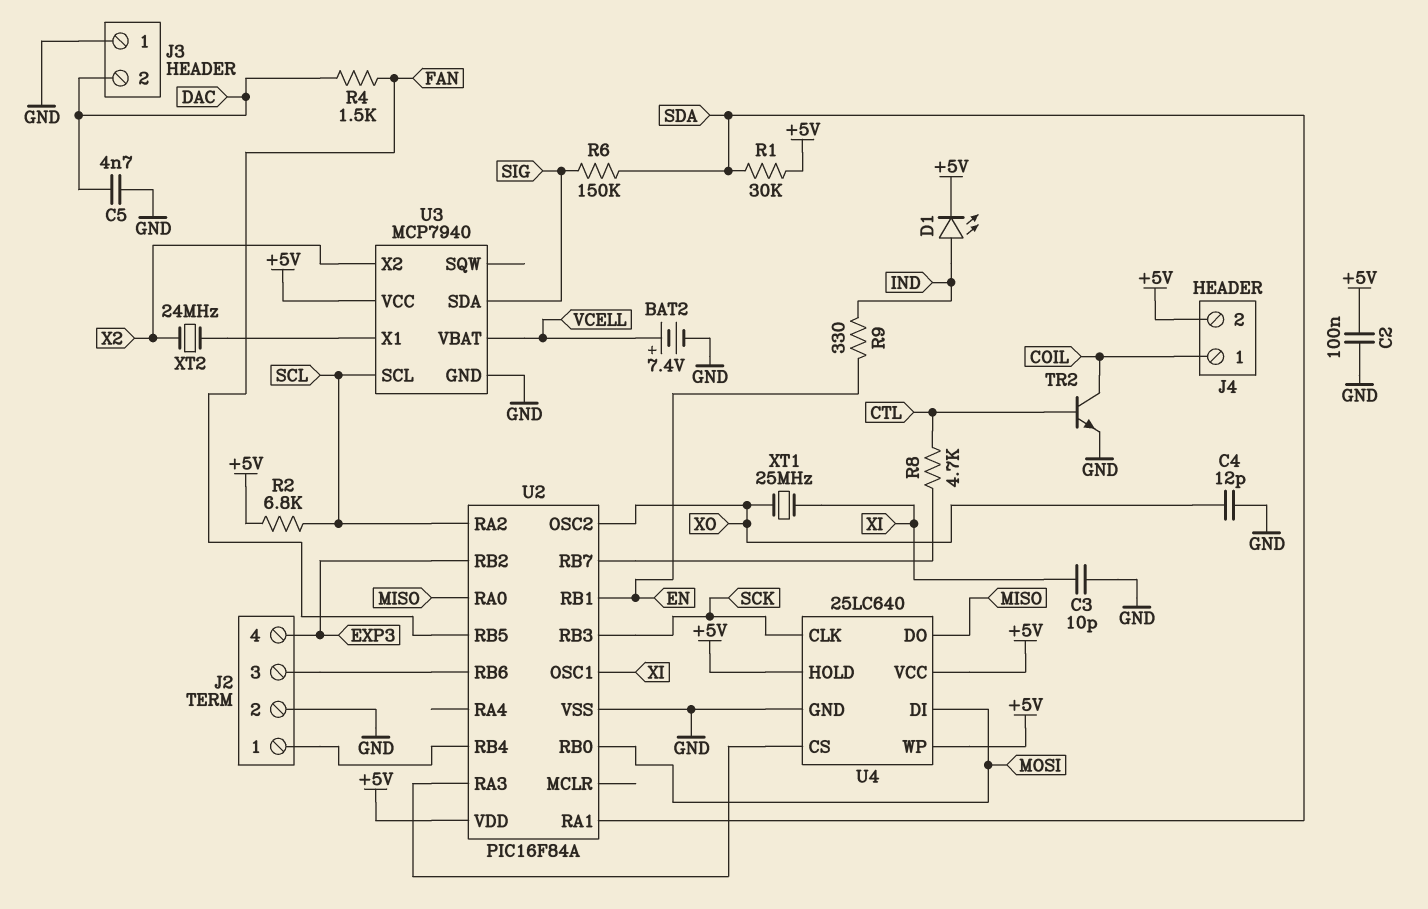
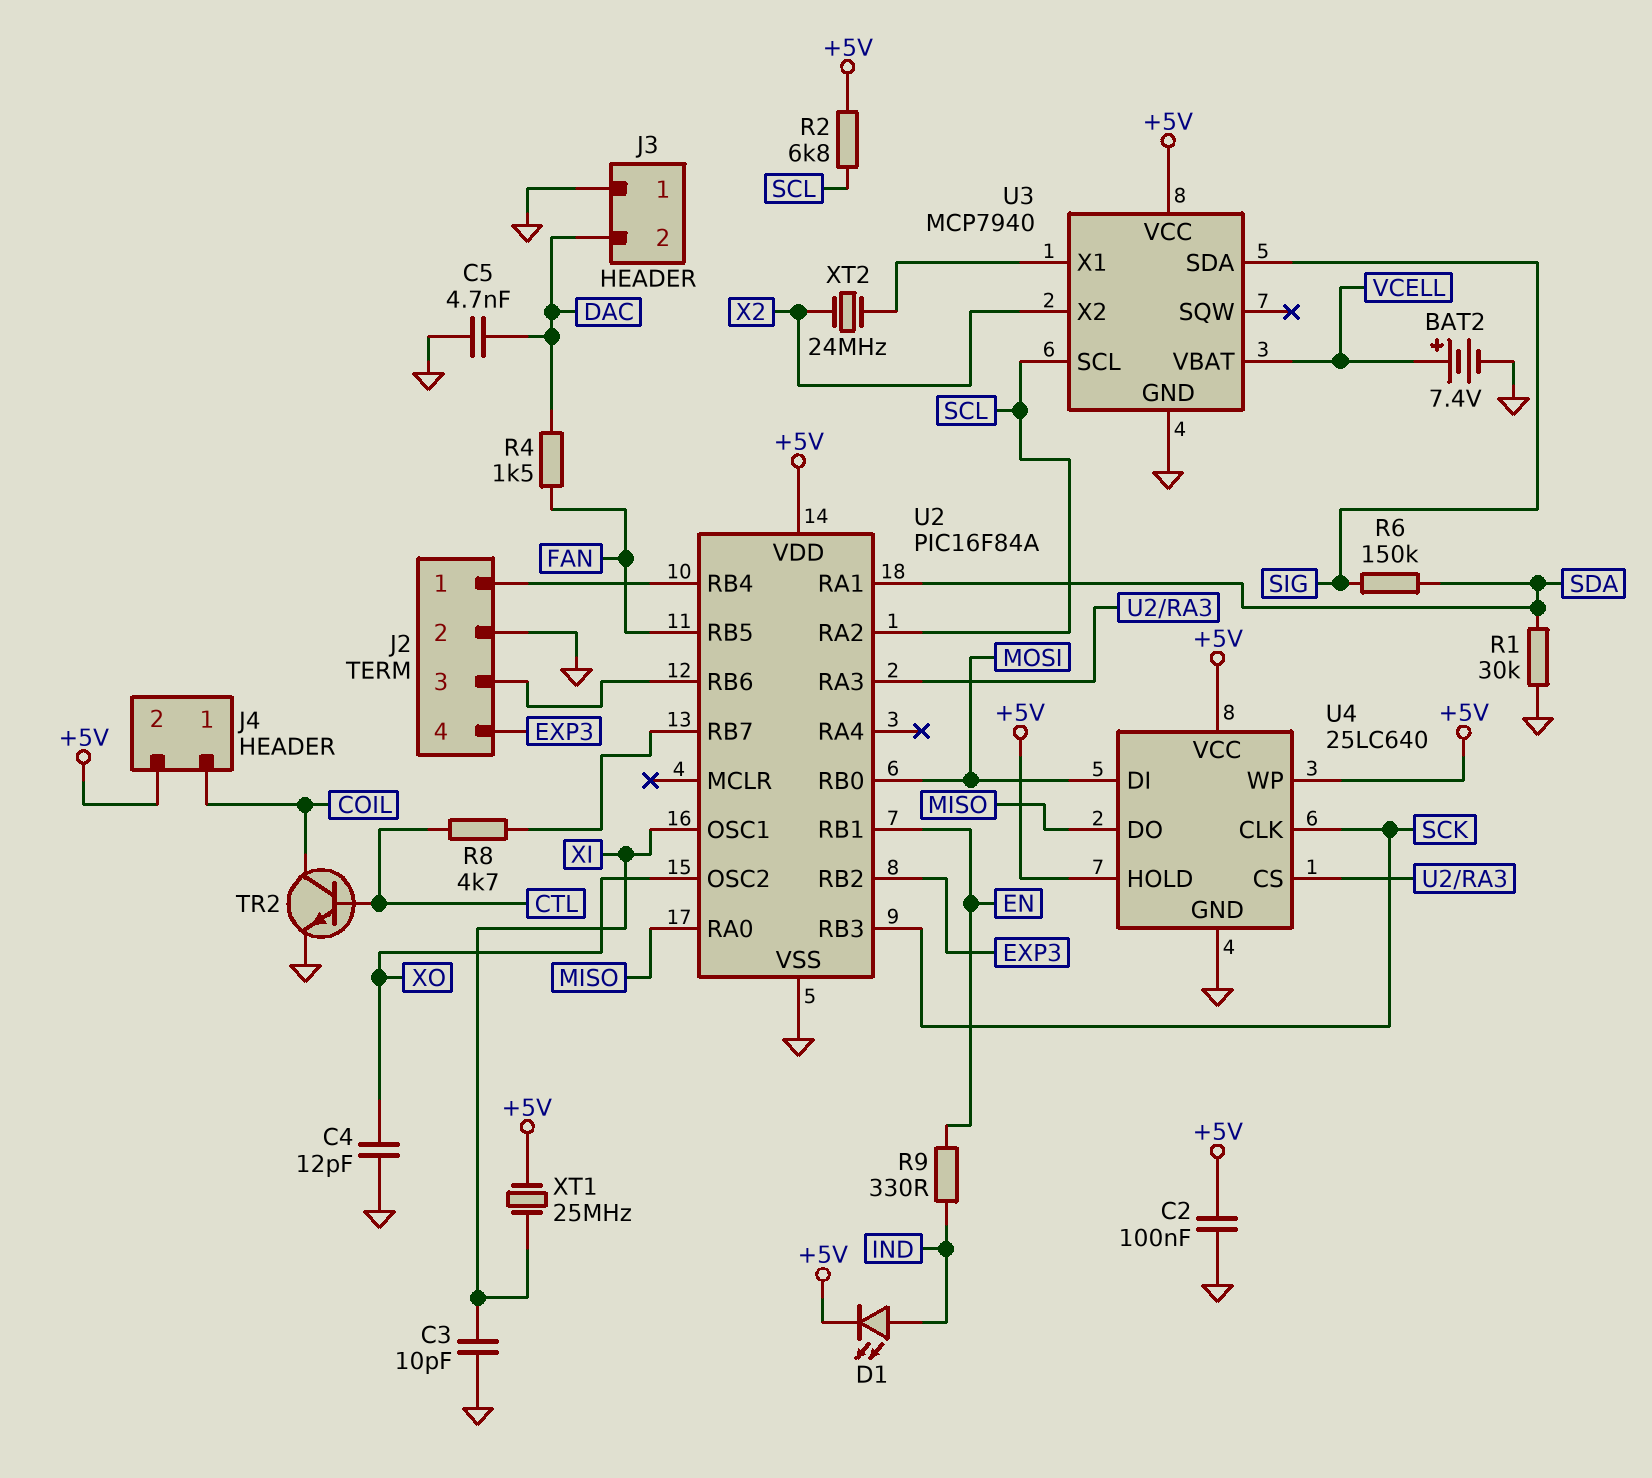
R1: 30k (+5V, SDA) -> 30k (GND, SDA)
XT1: 25MHz (XI, XO) -> 25MHz (+5V, XI)

